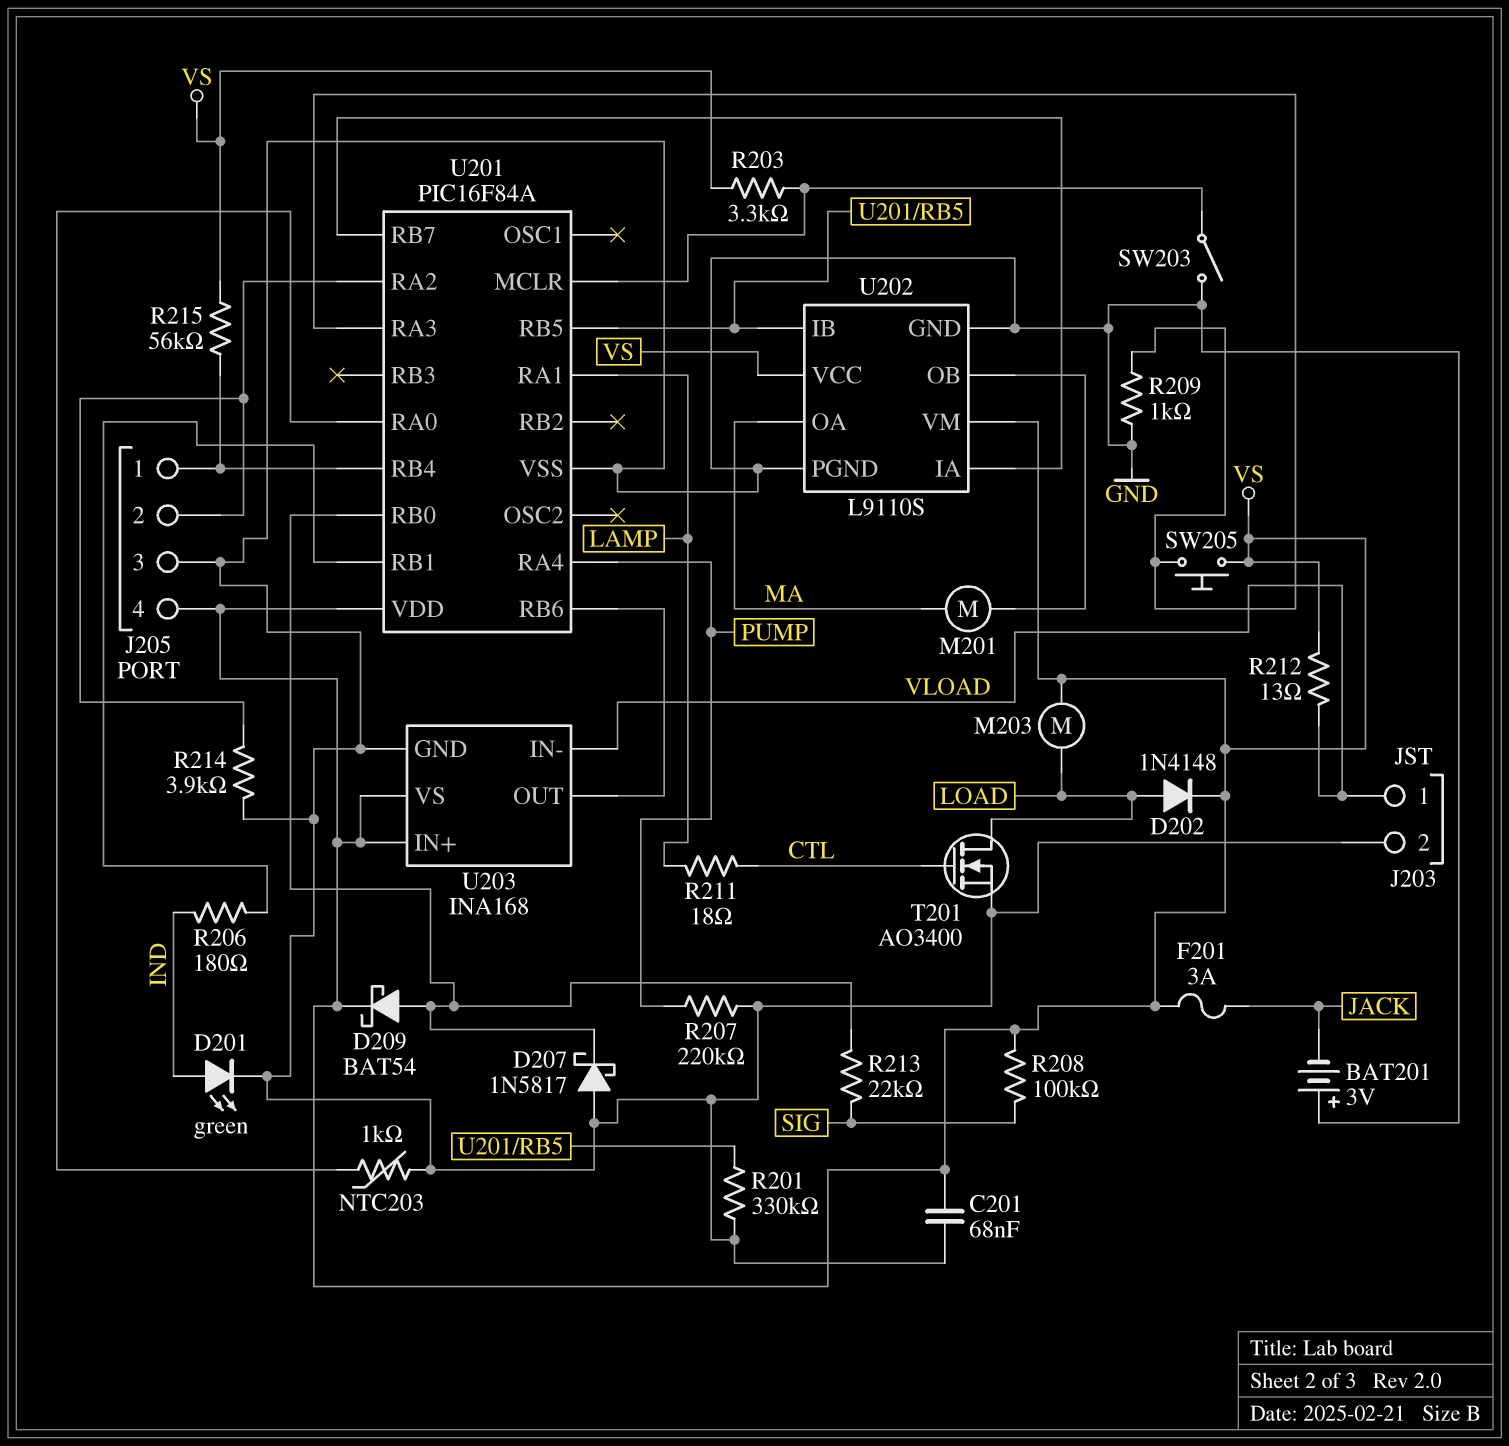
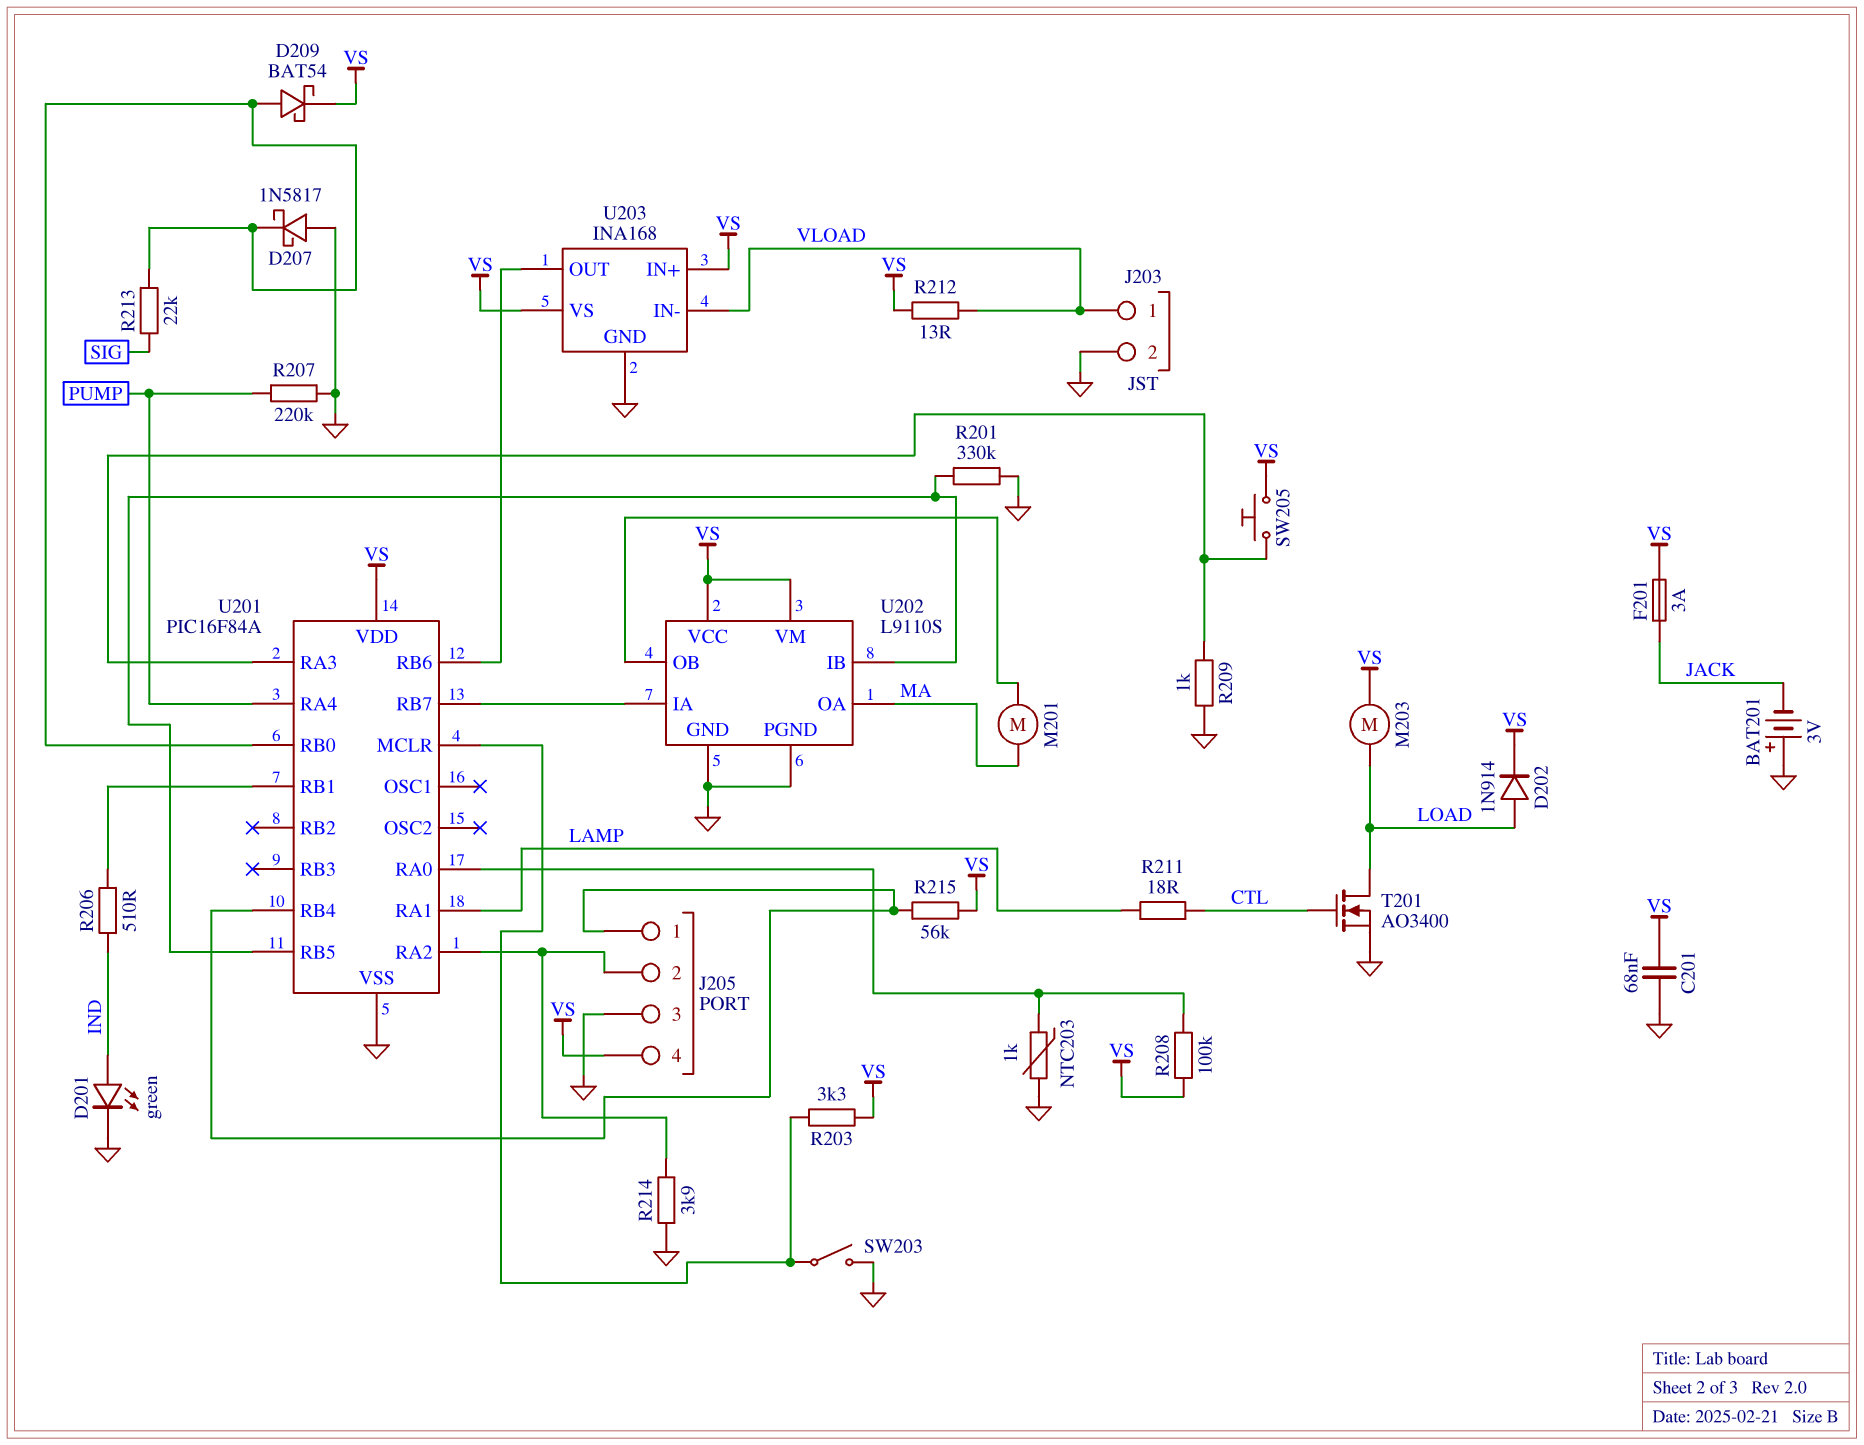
D202: diode 1N4148 (A LOAD, K VS) -> diode 1N914 (A LOAD, K VS)
R206: 180 (IND, U201/RB1) -> 510 (IND, U201/RB1)
R208: 100k (SIG, VS) -> 100k (U201/RA0, VS)

